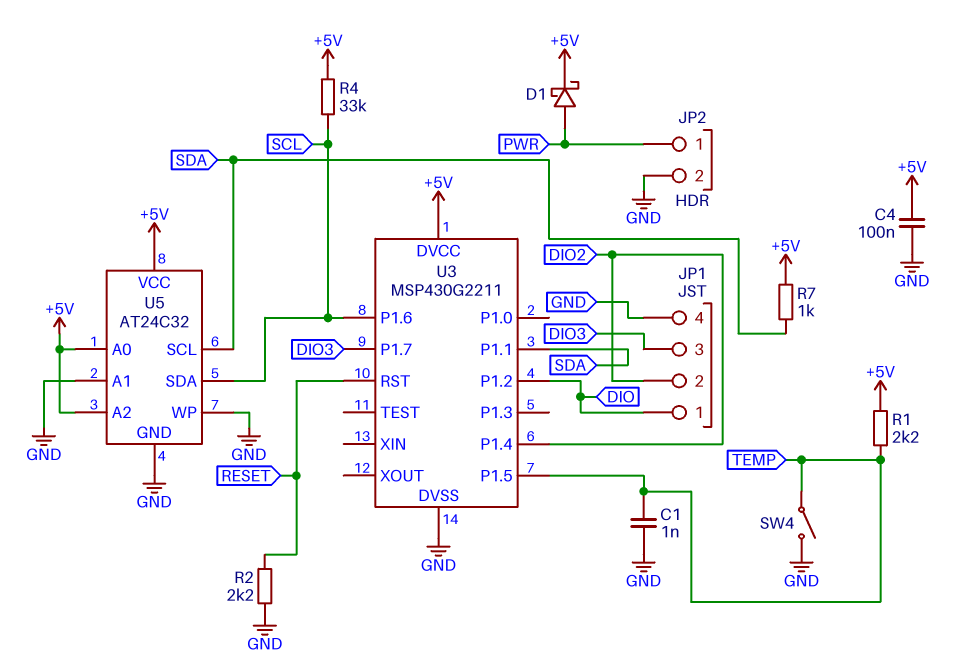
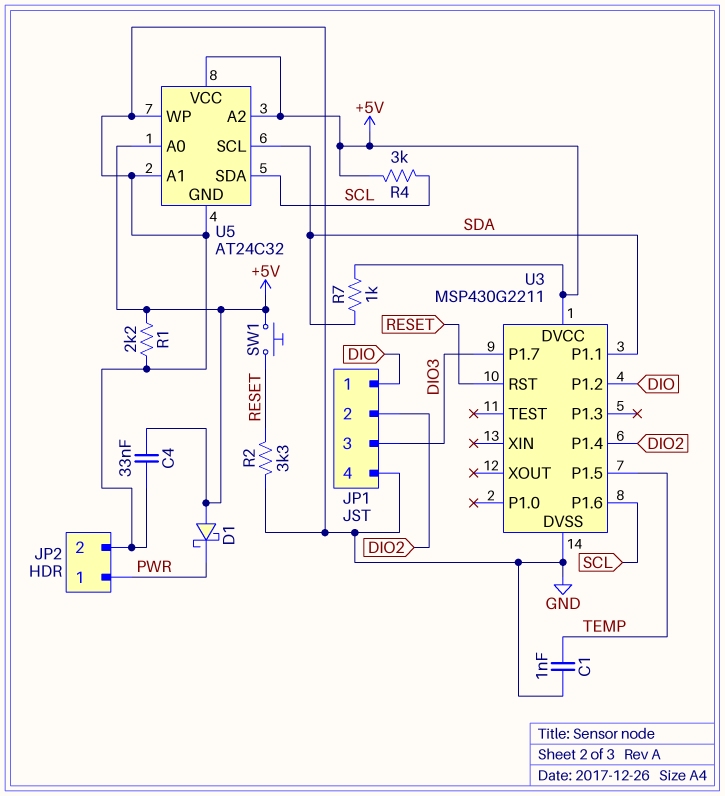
C4: 100nF (+5V, GND) -> 33nF (+5V, GND)
D1: schottky (A PWR, K +5V) -> schottky (A +5V, K PWR)
R1: 2.2k (+5V, TEMP) -> 2.2k (+5V, GND)
R2: 2.2k (GND, RESET) -> 3.3k (GND, RESET)
R4: 33k (+5V, SCL) -> 3k (+5V, SCL)
SW1: none -> button (+5V, RESET)
SW4: switch (GND, TEMP) -> none

